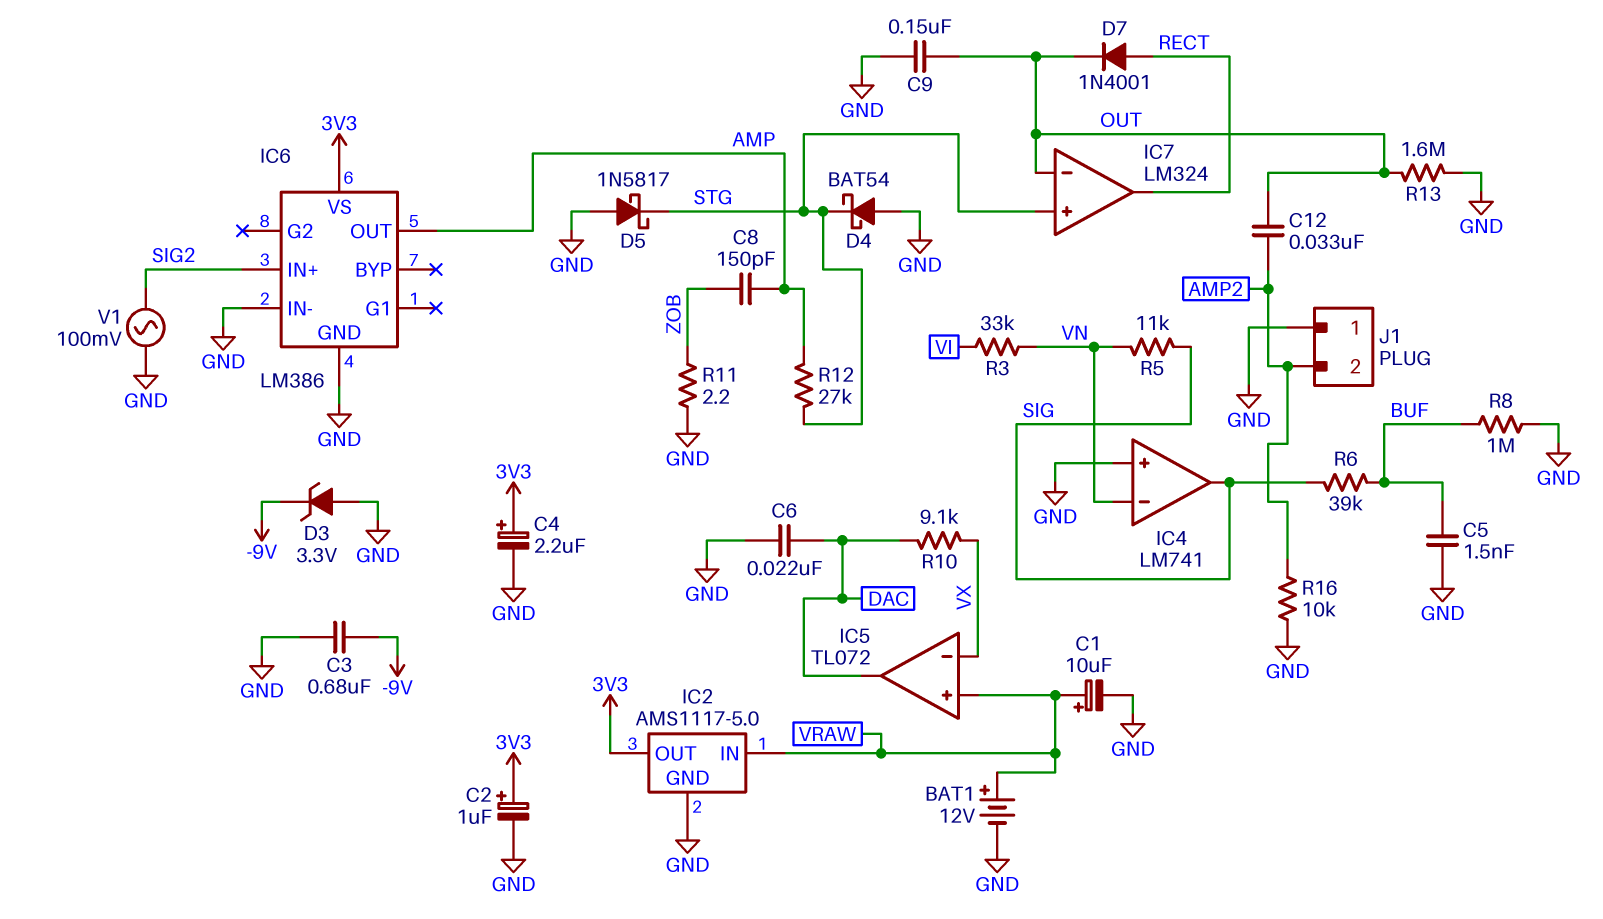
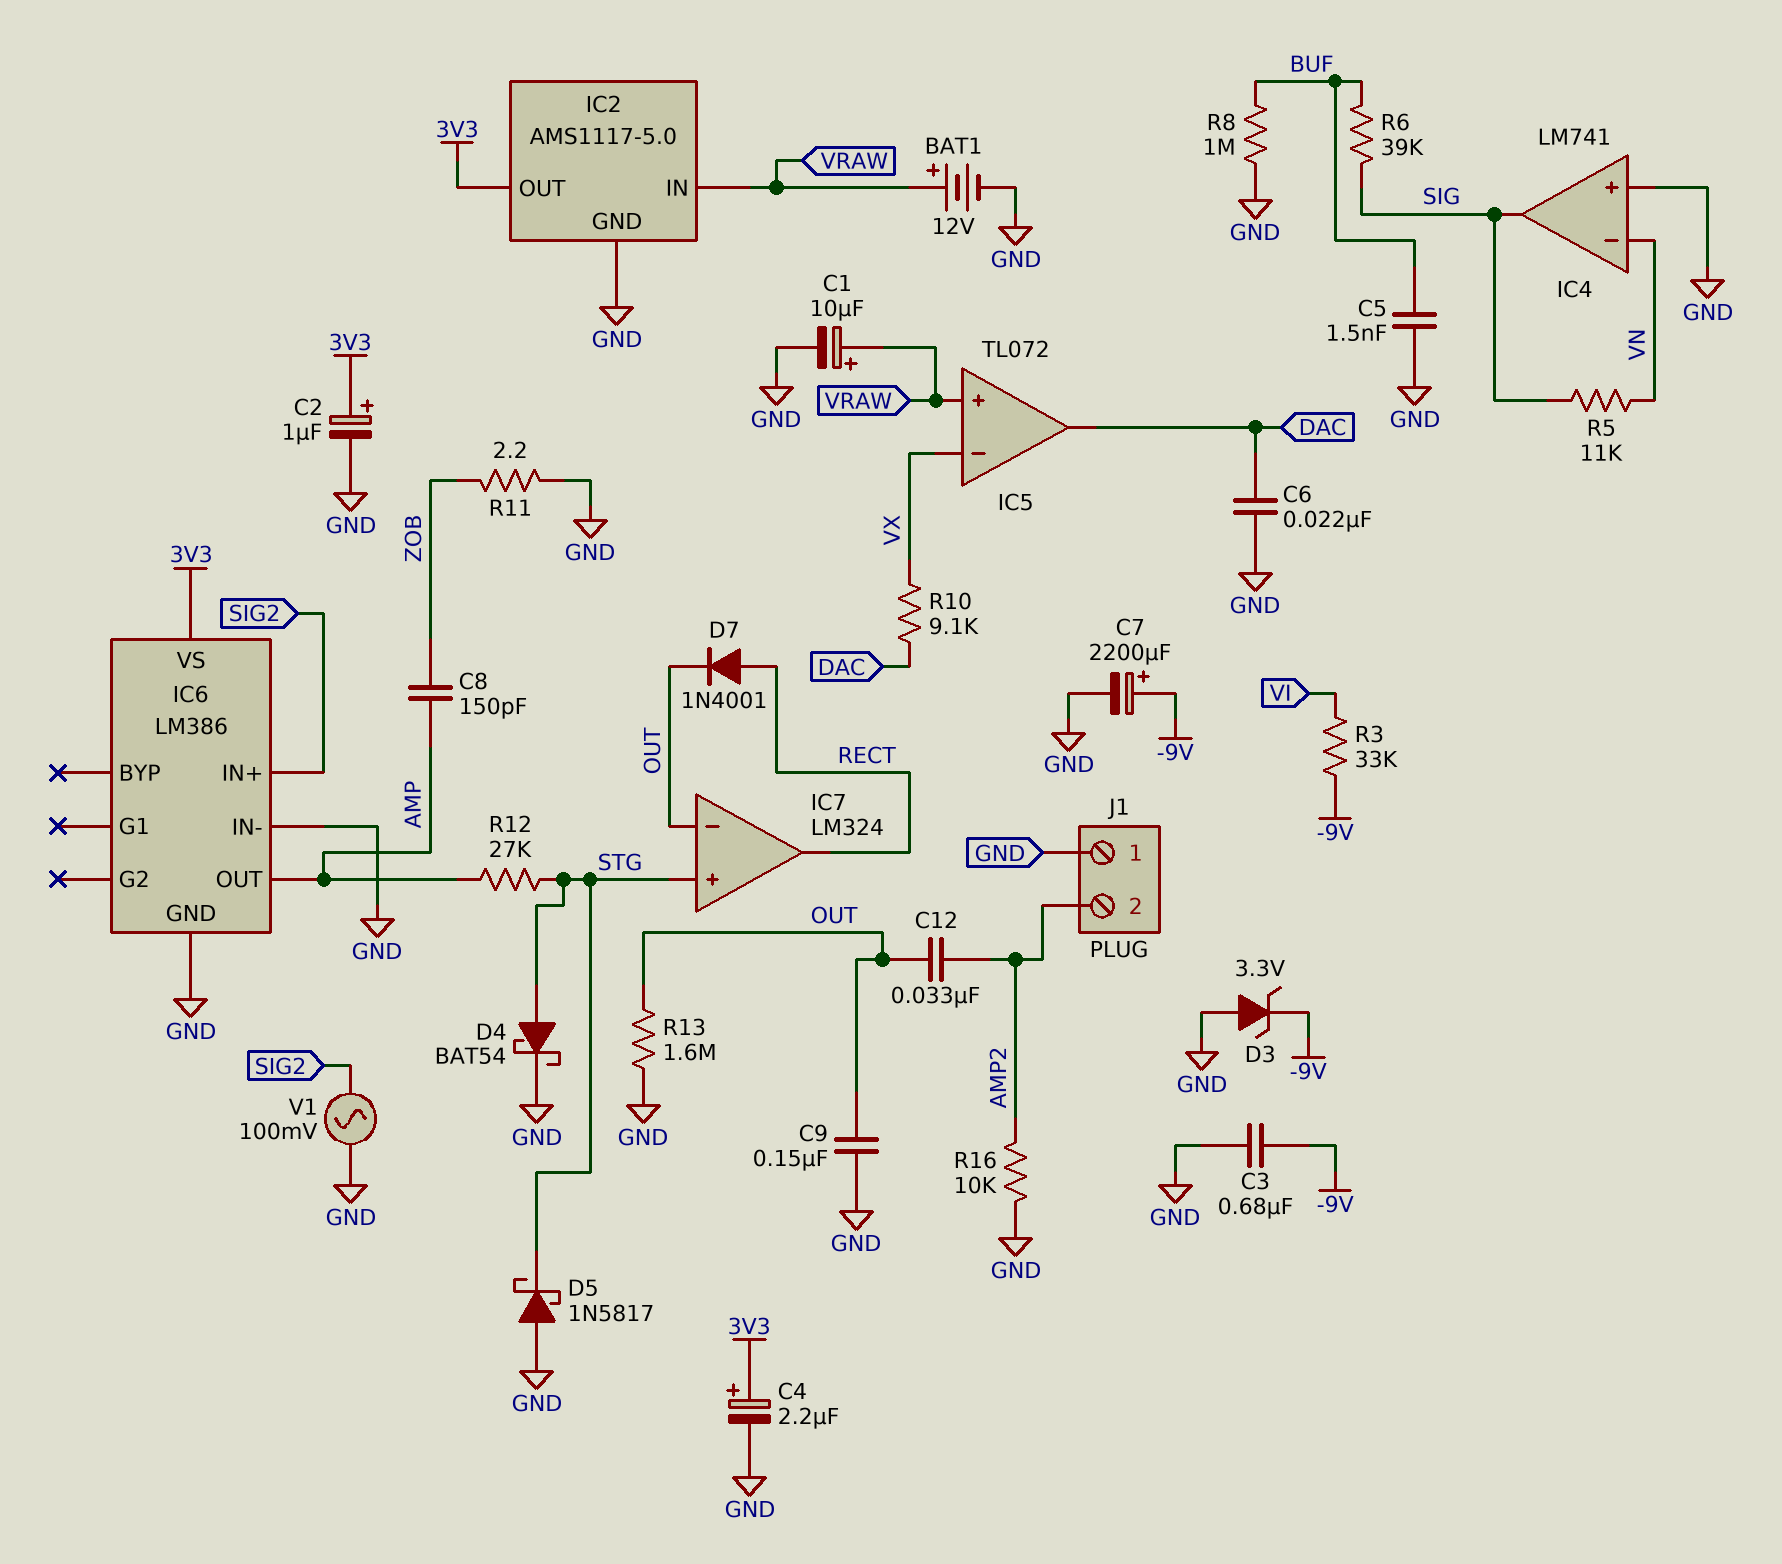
C7: none -> 2200uF (plus -9V, minus GND)
D4: schottky BAT54 (A GND, K STG) -> schottky BAT54 (A STG, K GND)
R3: 33k (VI, VN) -> 33k (-9V, VI)

